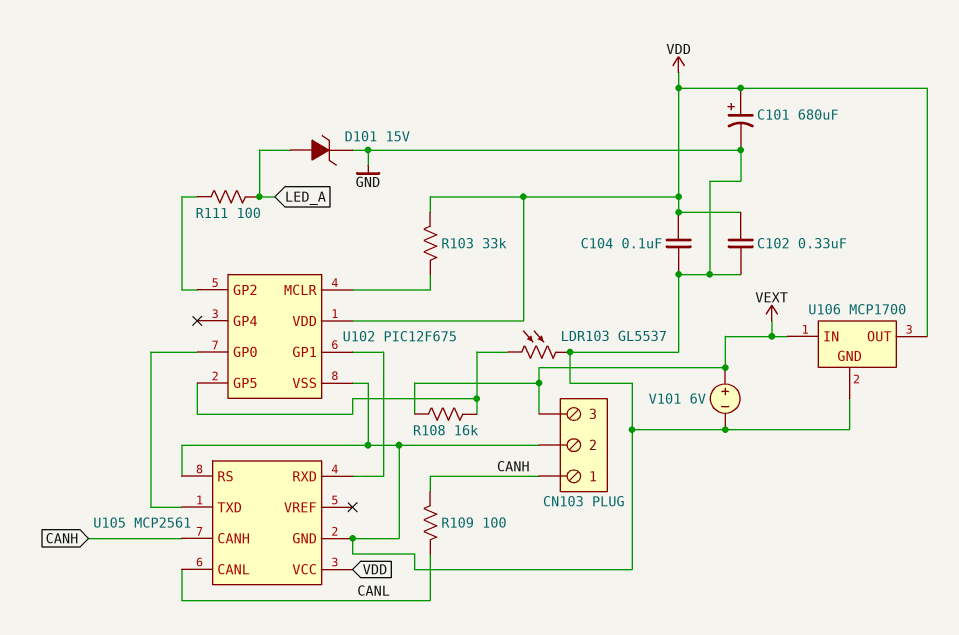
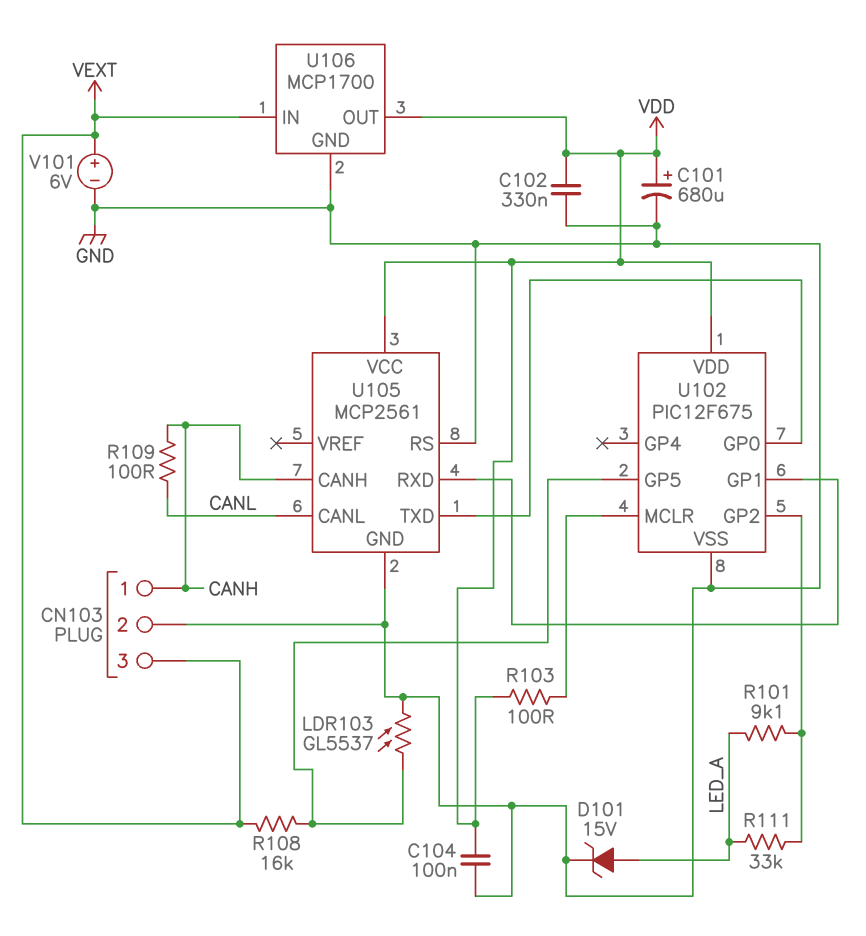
R101: none -> 9.1k (LED_A, U102/GP2)
R103: 33k (U102/MCLR, VDD) -> 100 (U102/MCLR, VDD)
R111: 100 (LED_A, U102/GP2) -> 33k (LED_A, U102/GP2)

